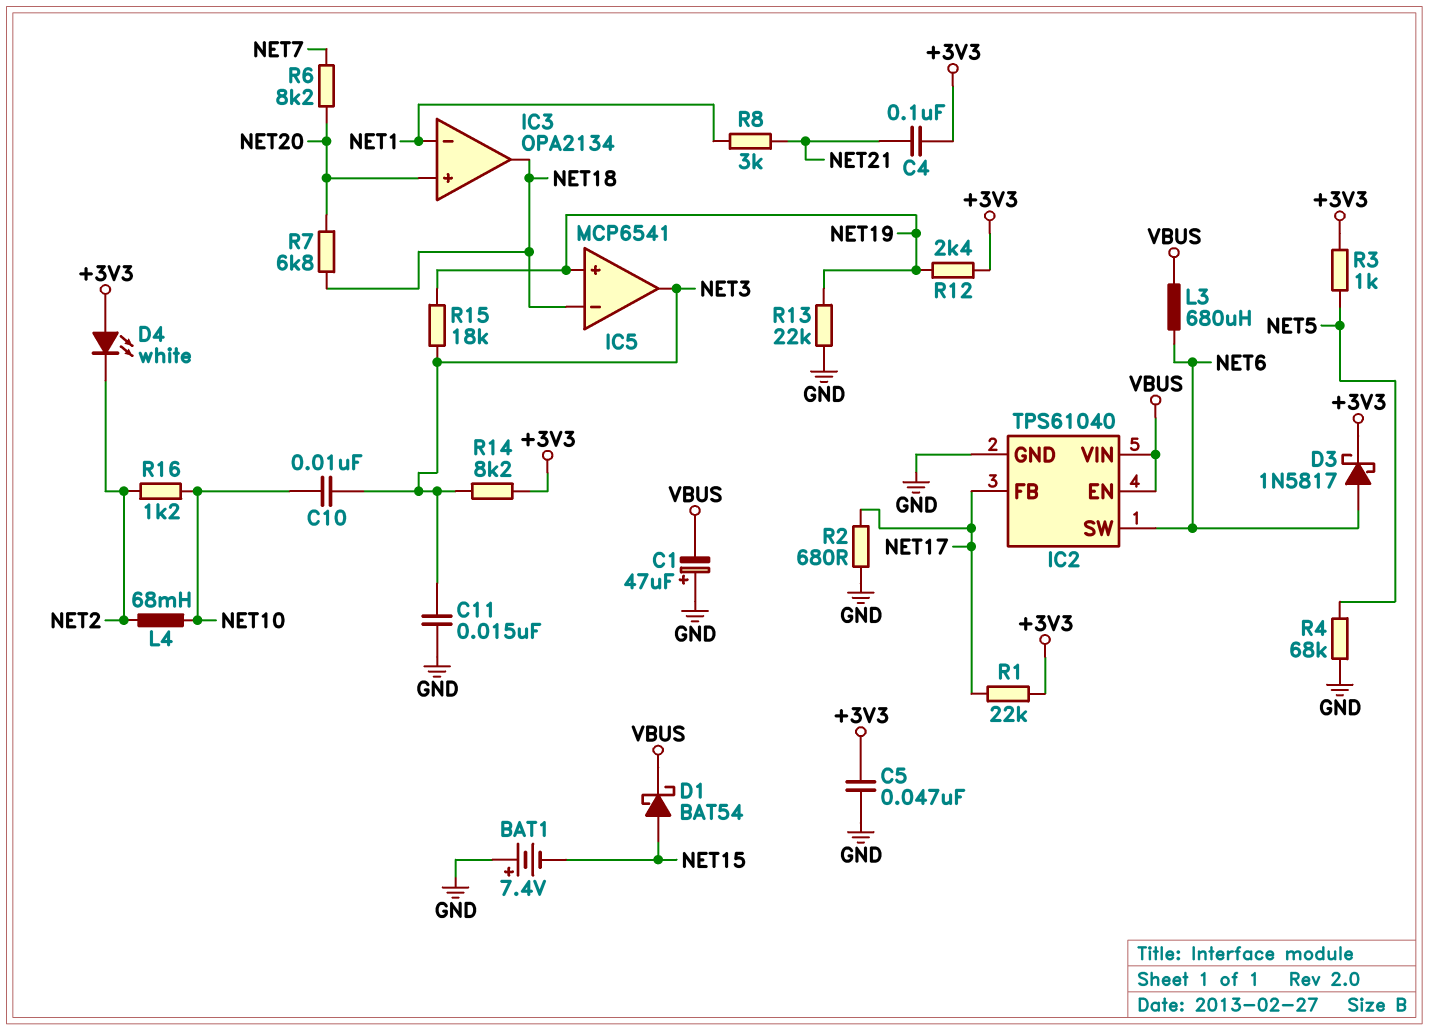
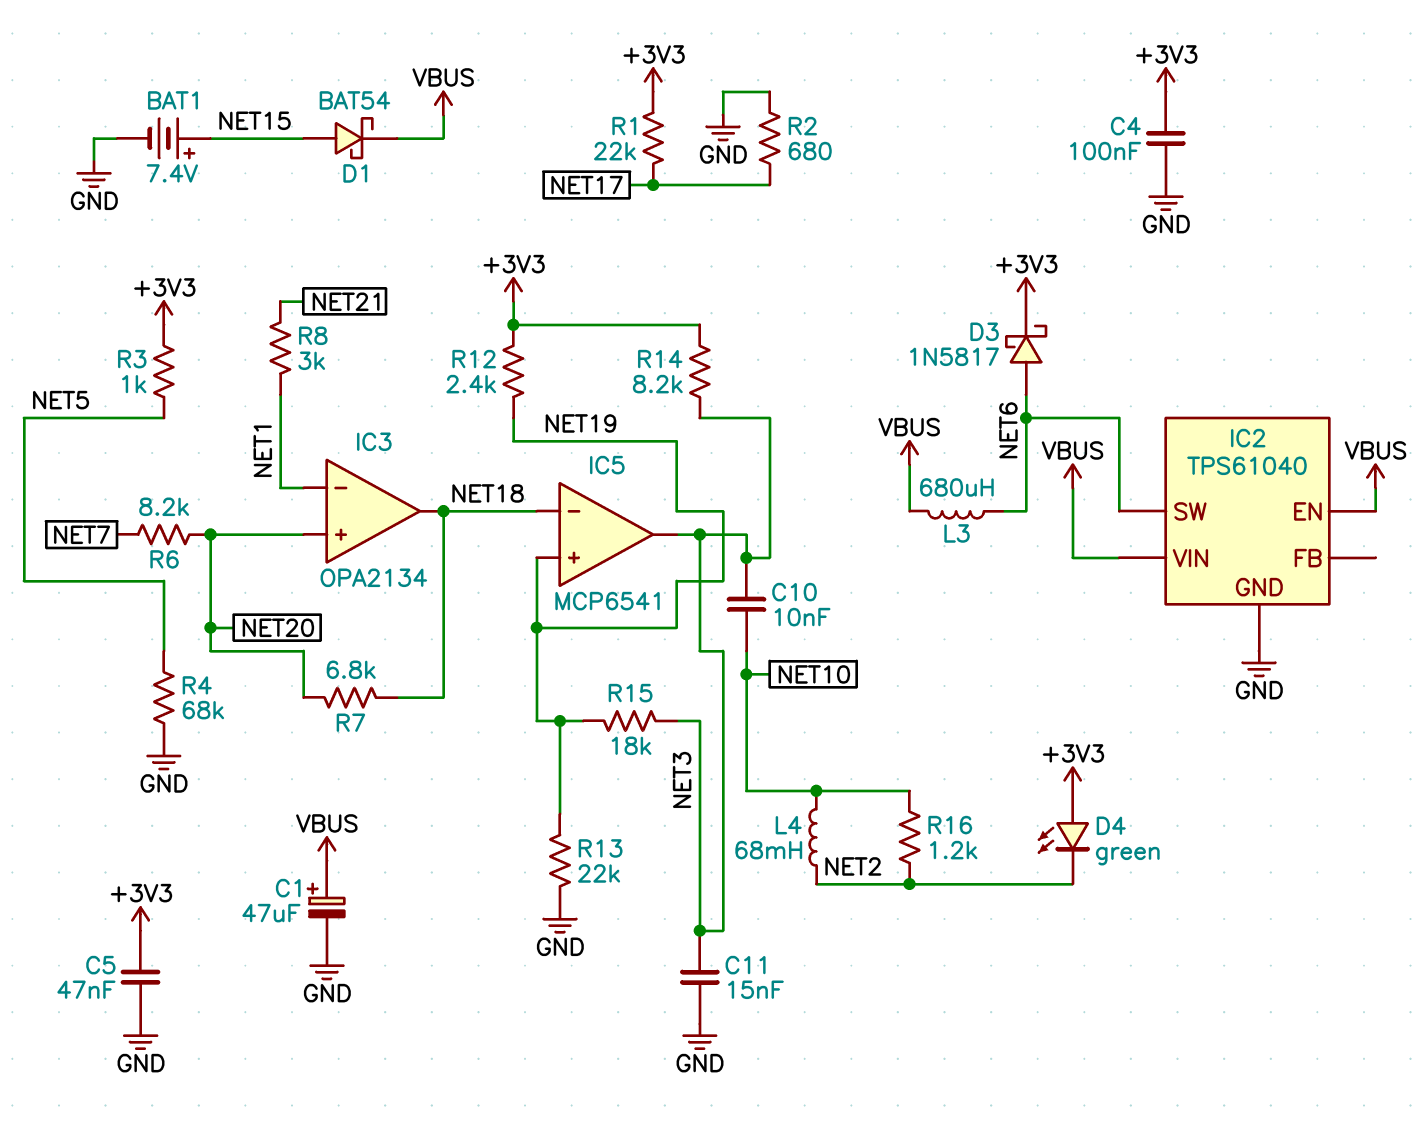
BAT1: 7.4V (plus GND, minus NET15) -> 7.4V (plus NET15, minus GND)
C1: 47uF (plus GND, minus VBUS) -> 47uF (plus VBUS, minus GND)
C4: 100nF (+3V3, NET21) -> 100nF (+3V3, GND)
D4: LED white (A +3V3, K NET2) -> LED green (A +3V3, K NET2)
IC2 pin FB: NET17 -> none

